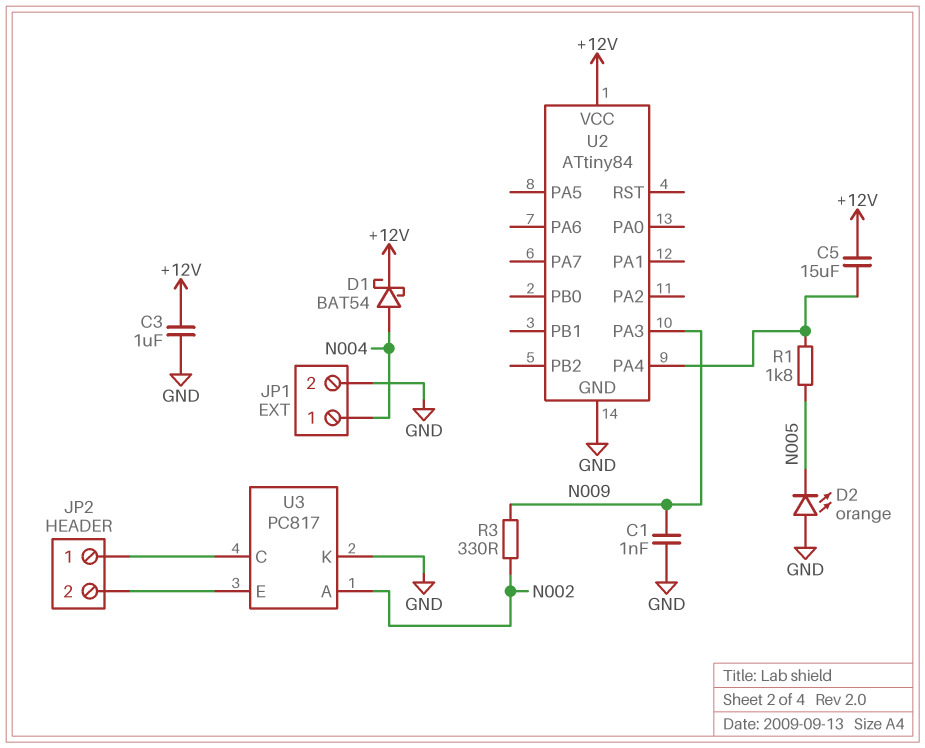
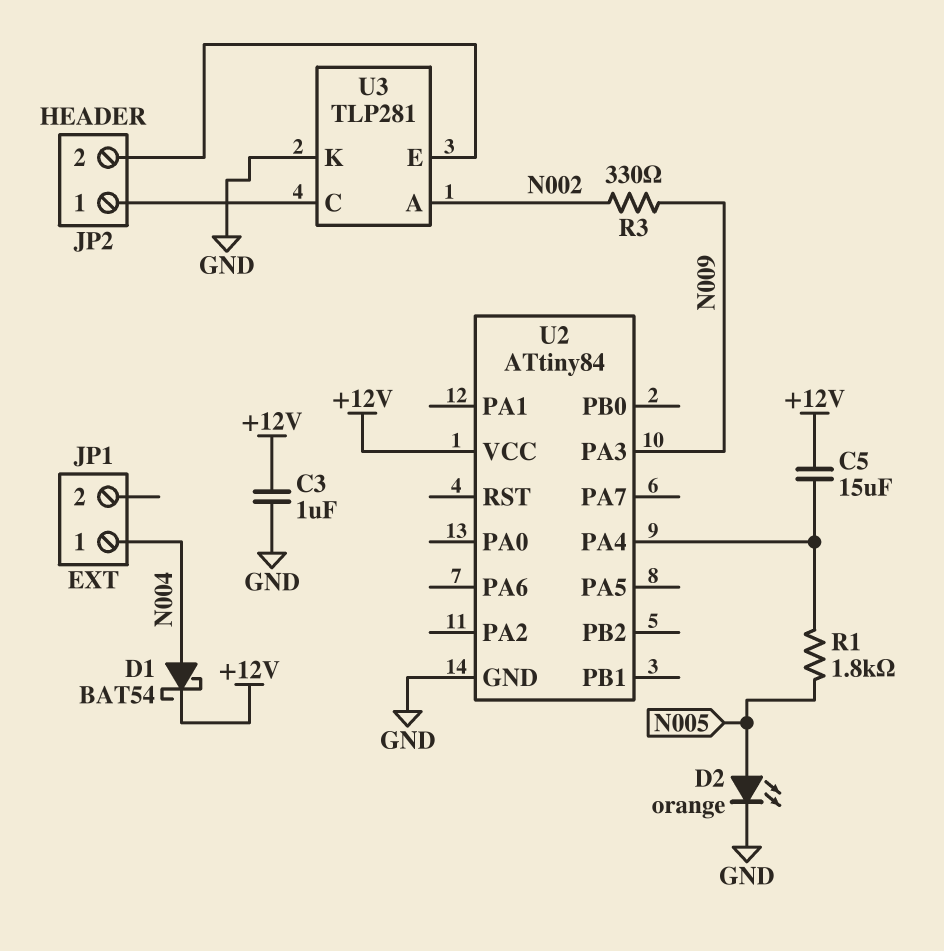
C1: 1nF (GND, N009) -> none
D2: LED orange (A GND, K N005) -> LED orange (A N005, K GND)
JP1 pin 2: GND -> none
U3: PC817 -> TLP281

